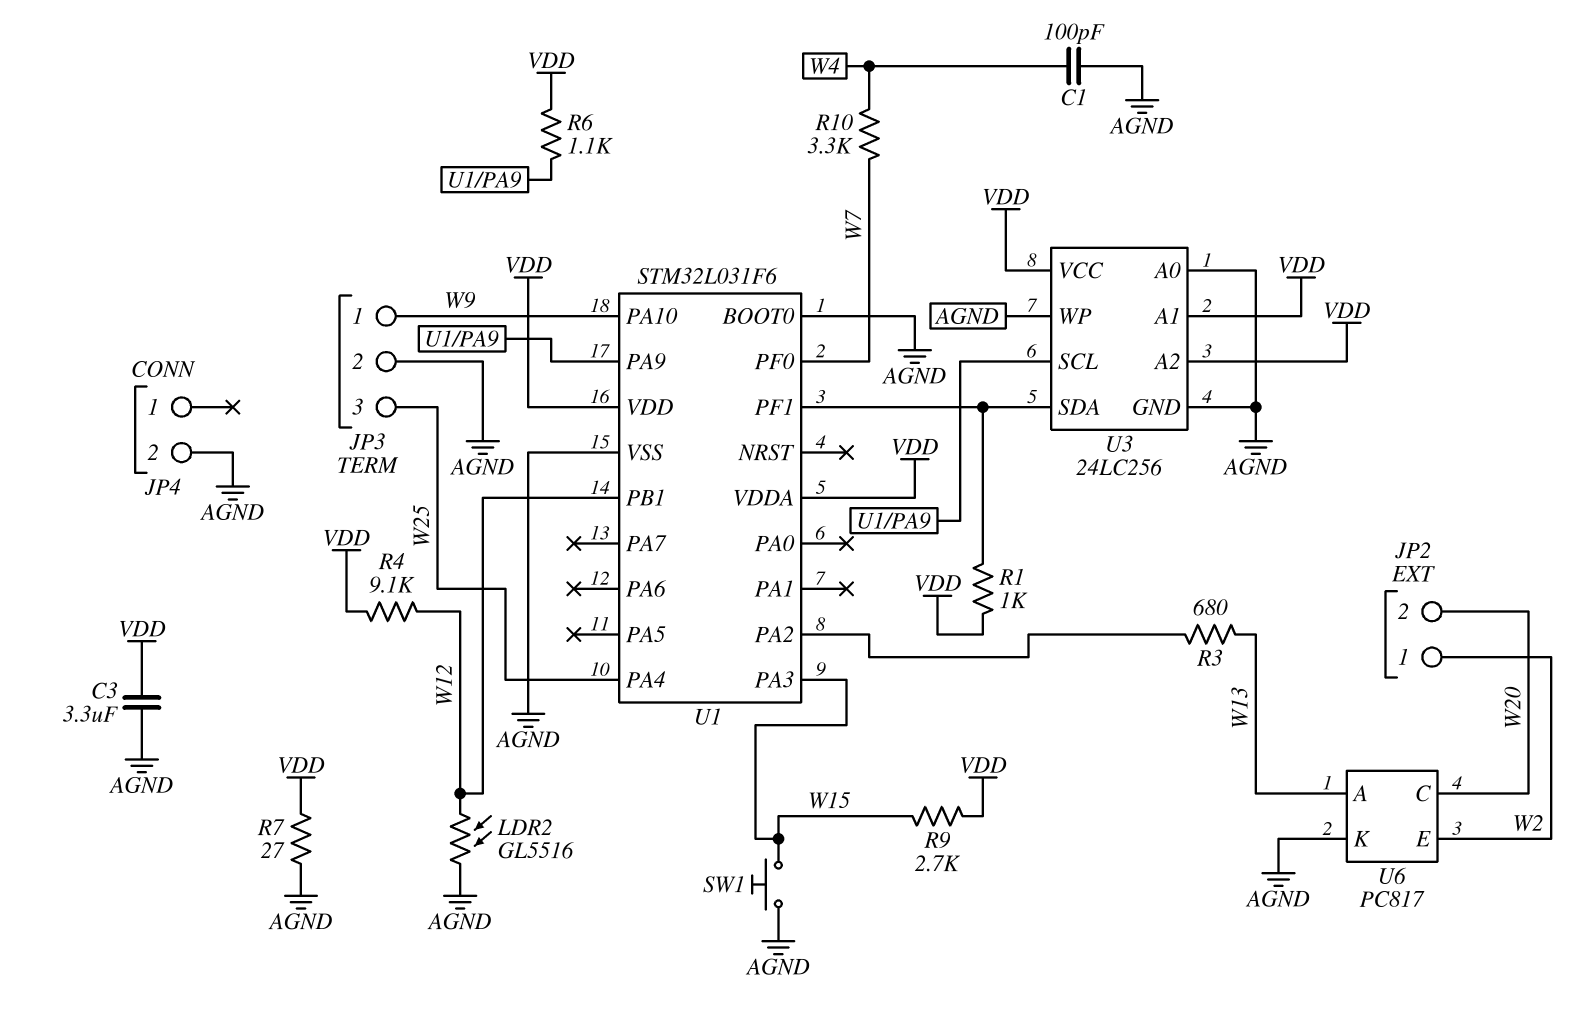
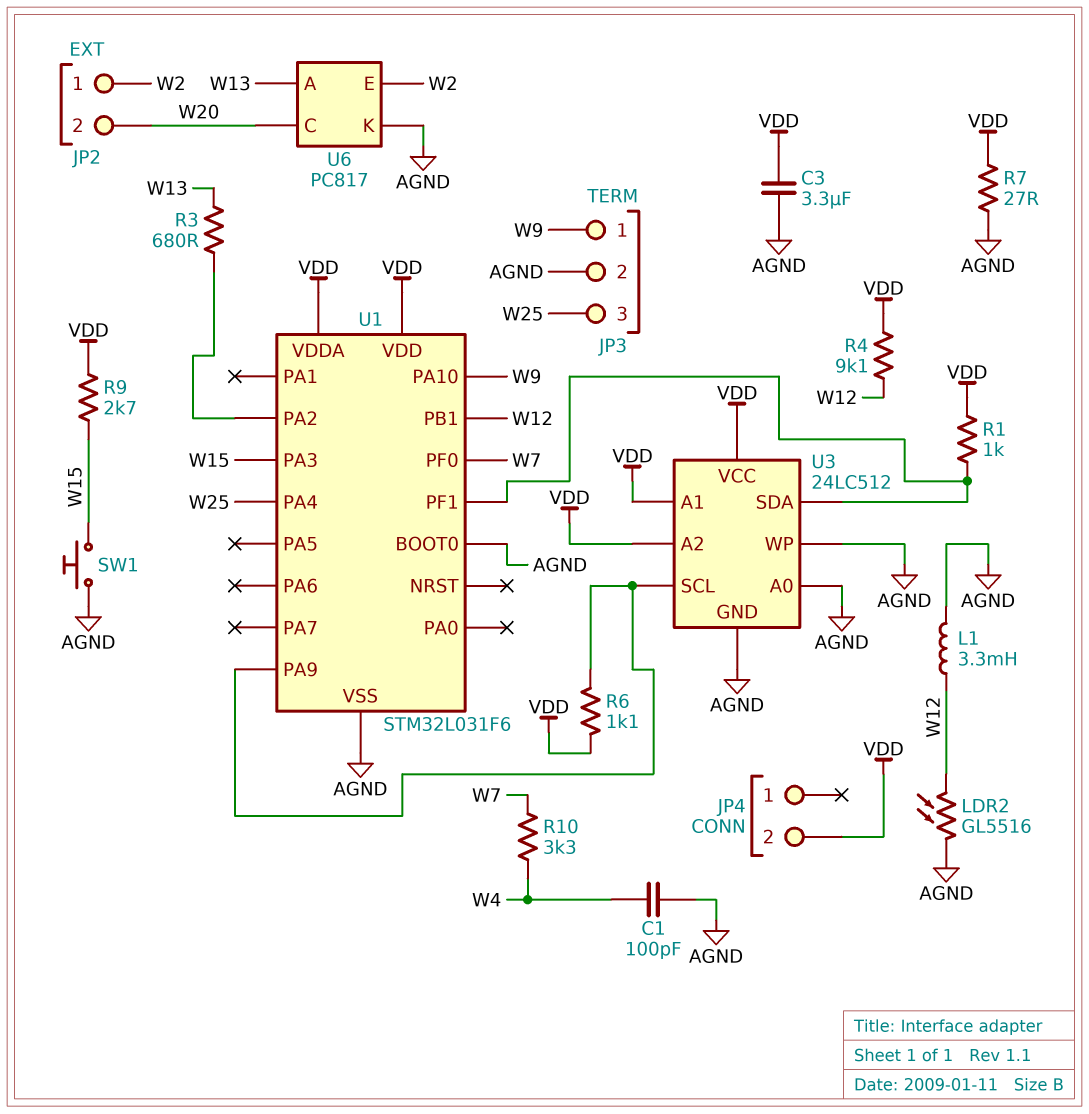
JP4 pin 2: AGND -> VDD
L1: none -> 3.3mH (AGND, W12)
U3: 24LC256 -> 24LC512

